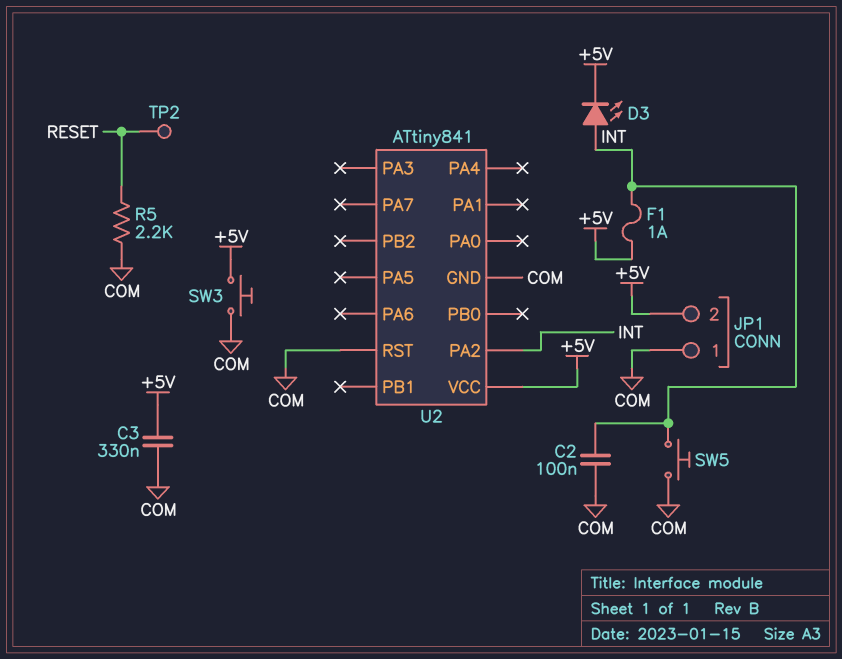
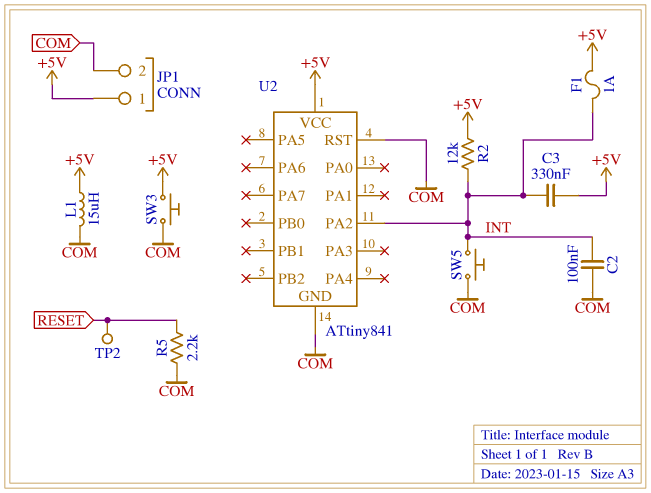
C3: 330nF (+5V, COM) -> 330nF (+5V, INT)
D3: LED (A INT, K +5V) -> none
JP1 pin 1: COM -> +5V
JP1 pin 2: +5V -> COM
L1: none -> 15uH (+5V, COM)
R2: none -> 12k (+5V, INT)

